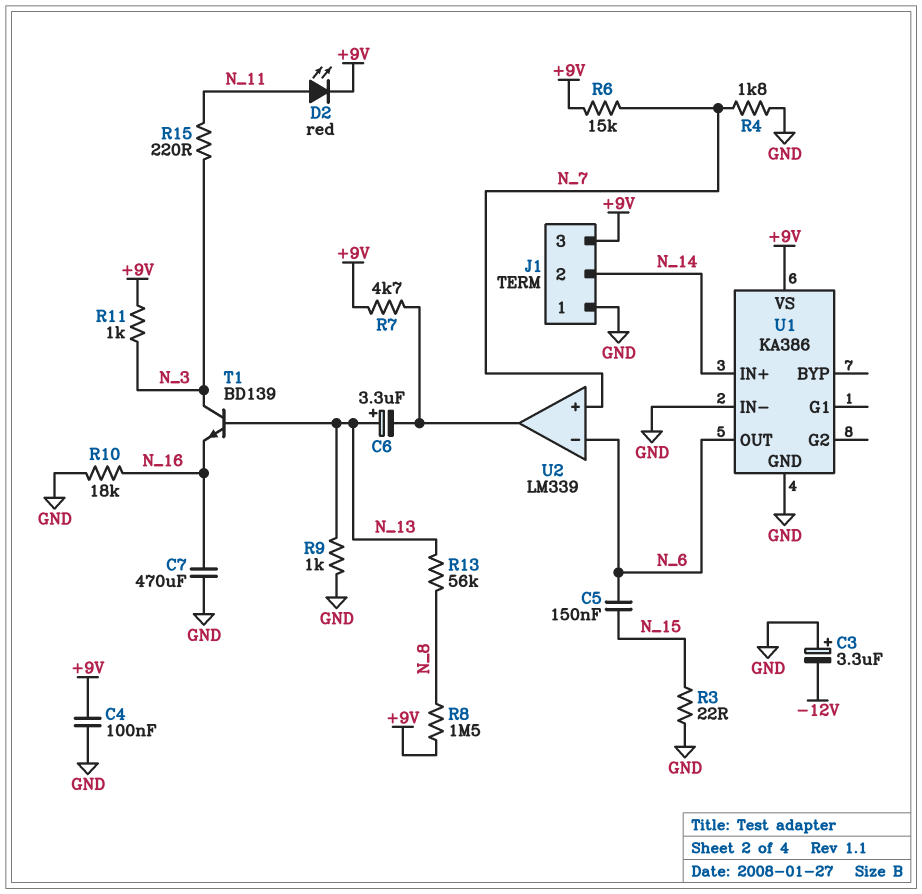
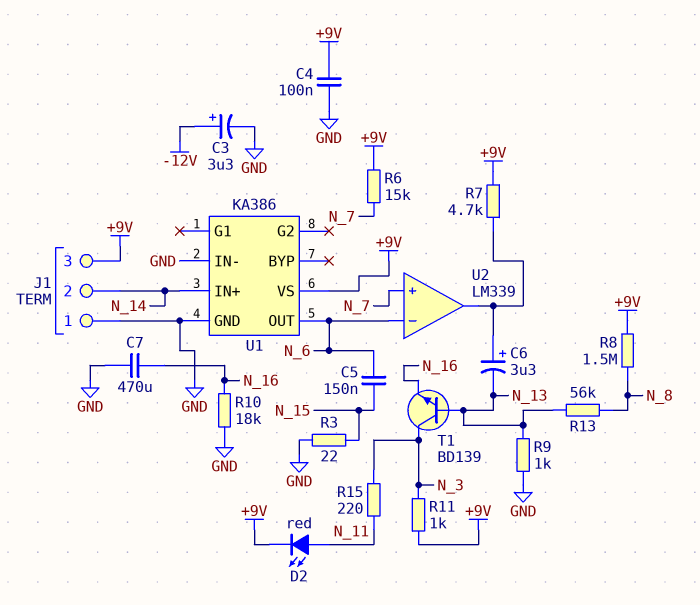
C3: 3.3uF (plus GND, minus -12V) -> 3.3uF (plus -12V, minus GND)
C6: 3.3uF (plus N_13, minus U2/out) -> 3.3uF (plus U2/out, minus N_13)
R4: 1.8k (GND, N_7) -> none

